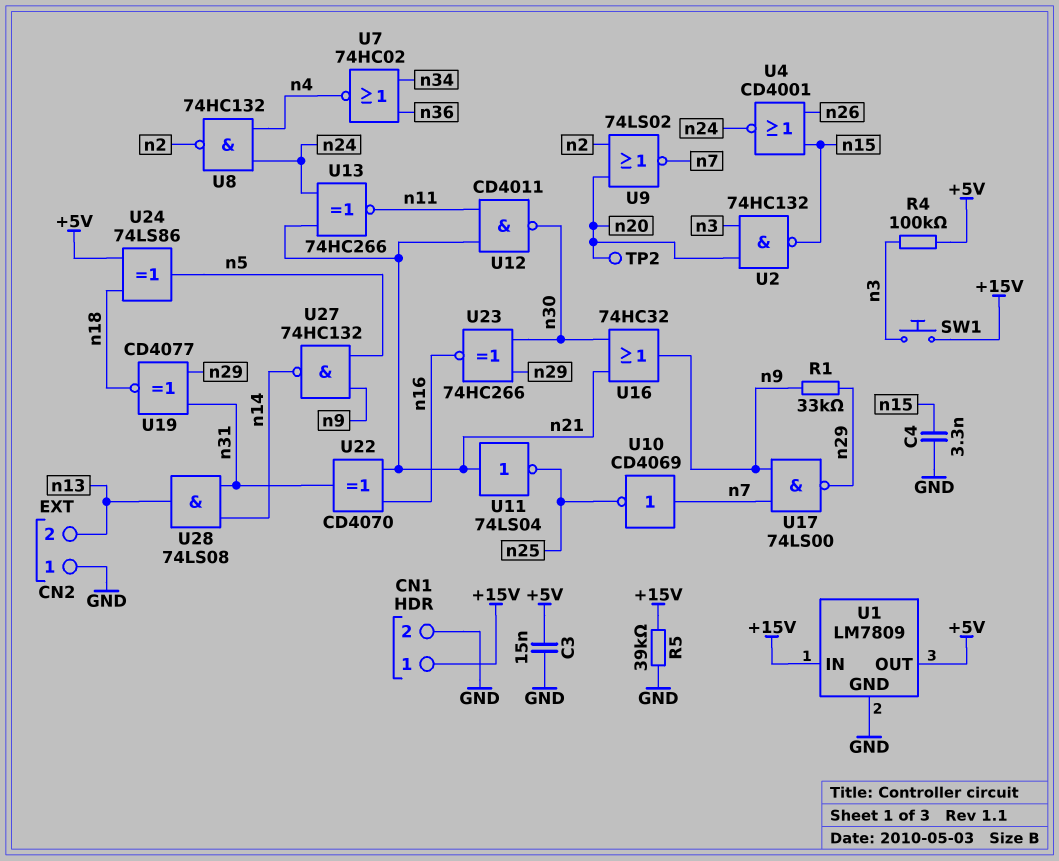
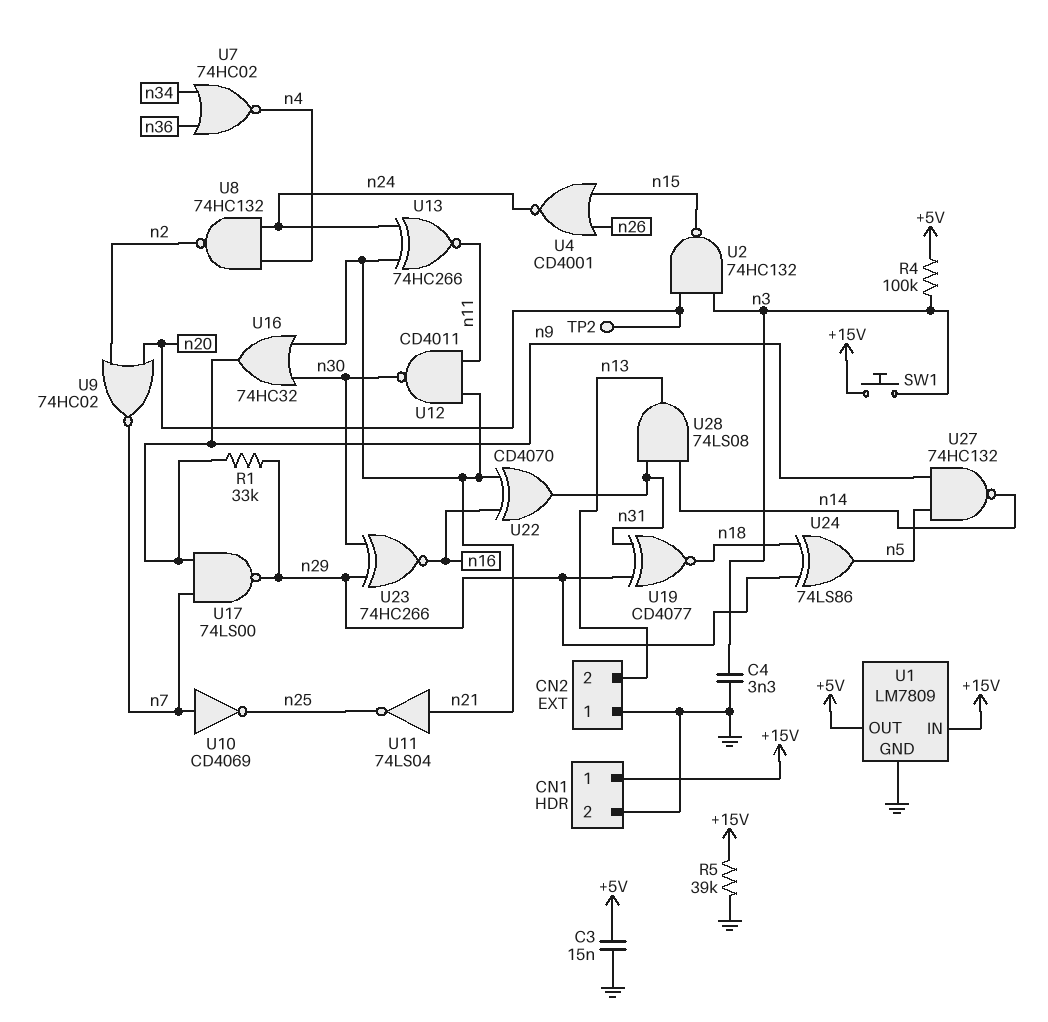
C4: 3.3nF (GND, n15) -> 3.3nF (GND, n3)
U9: NOR 74LS02 (in n2, in n20, out n7) -> NOR 74HC02 (in n2, in n20, out n7)
U24: XOR 74LS86 (in +5V, in n18, out n5) -> XOR 74LS86 (in n18, in n29, out n5)

